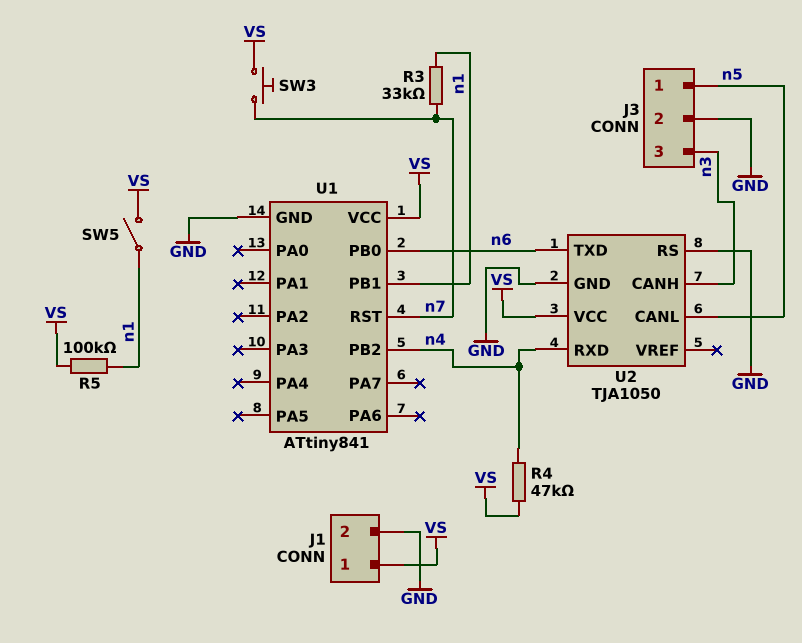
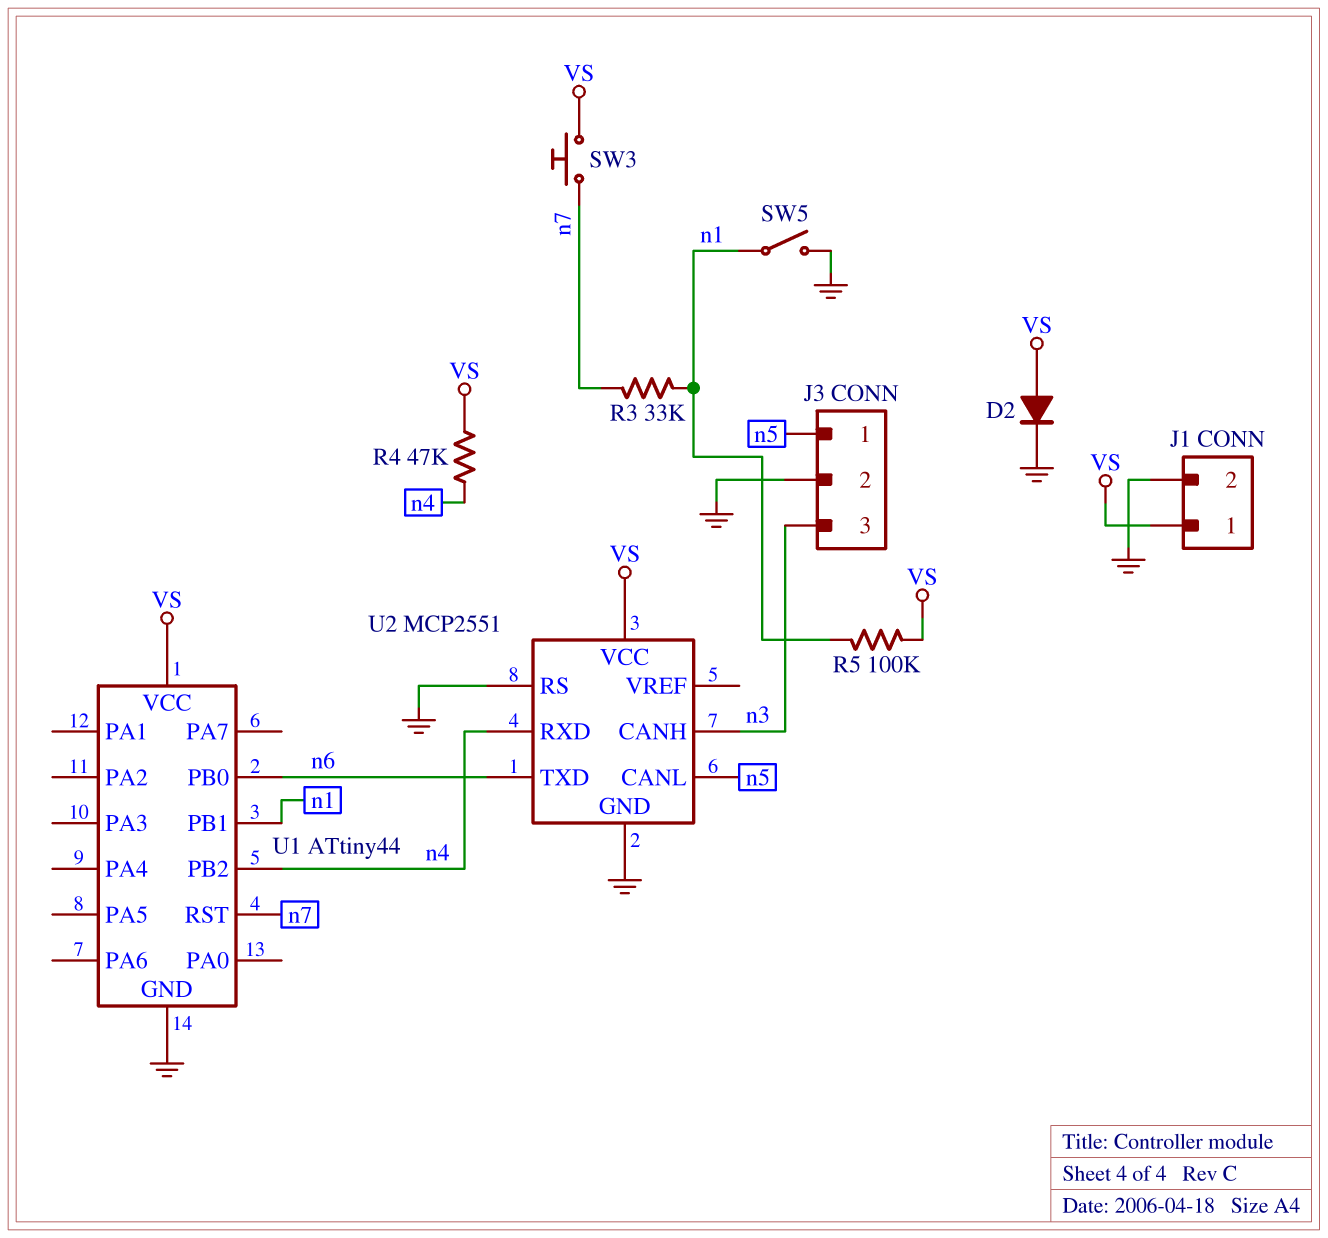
D2: none -> diode (A VS, K GND)
SW5: switch (VS, n1) -> switch (GND, n1)
U1: ATtiny841 -> ATtiny44
U2: TJA1050 -> MCP2551

